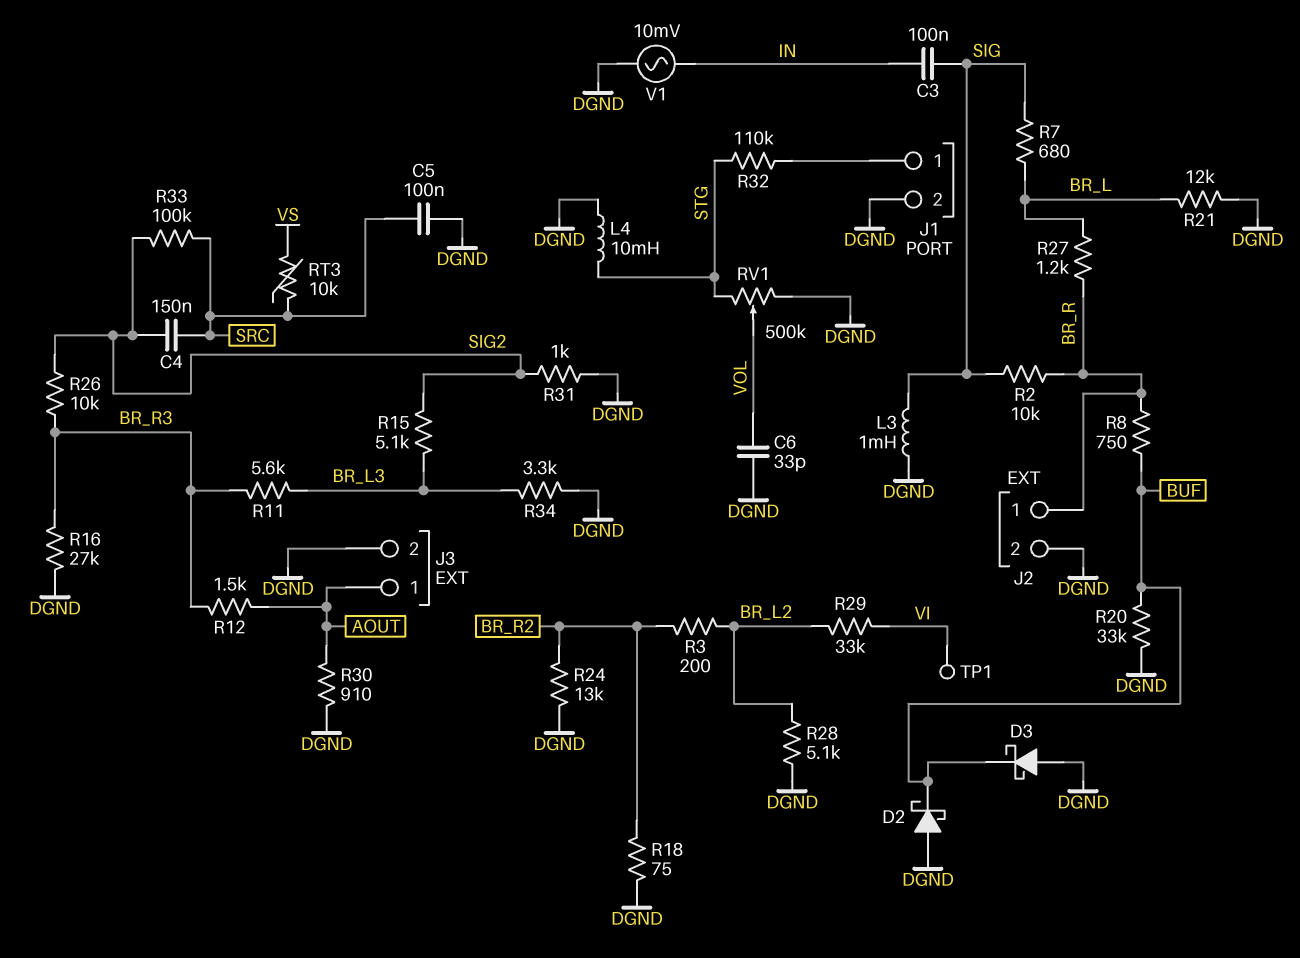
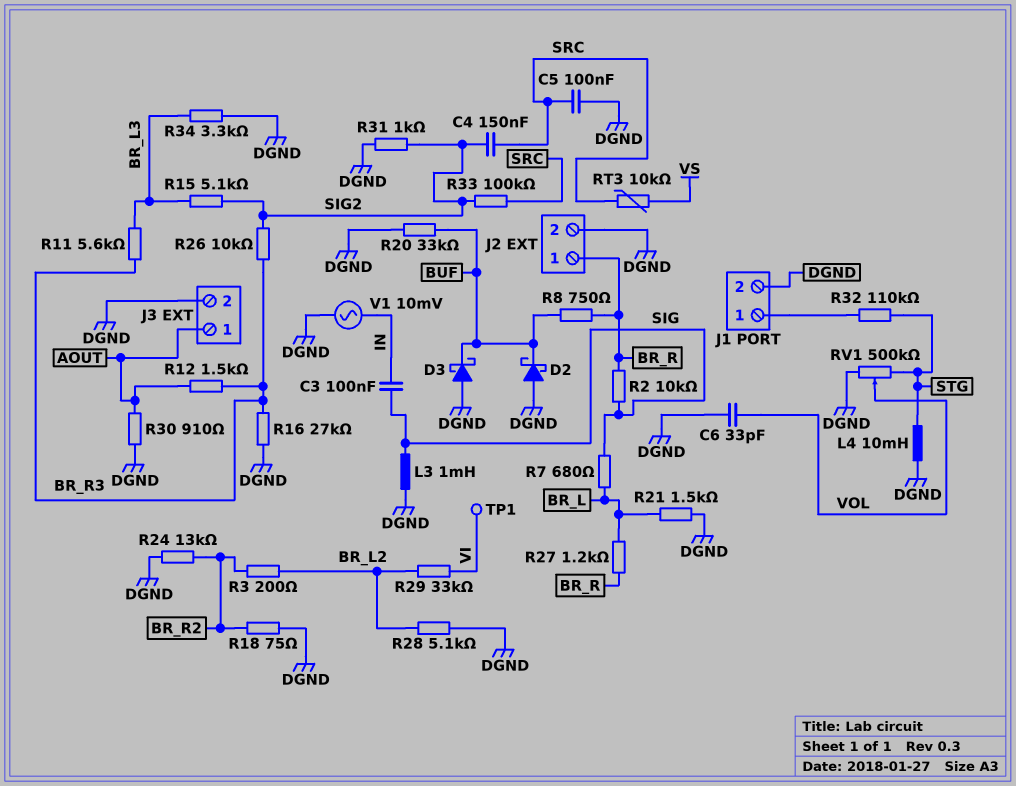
R21: 12k (BR_L, DGND) -> 1.5k (BR_L, DGND)

